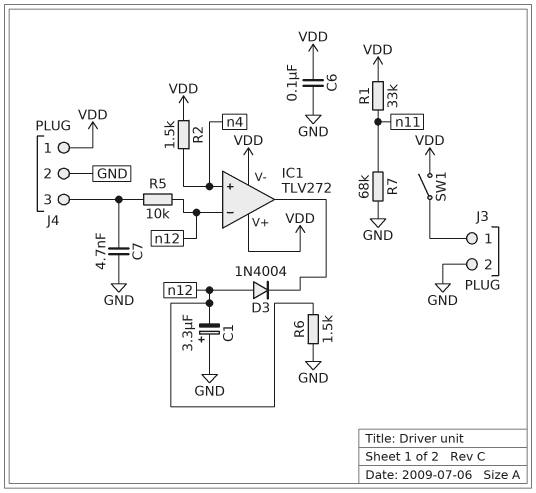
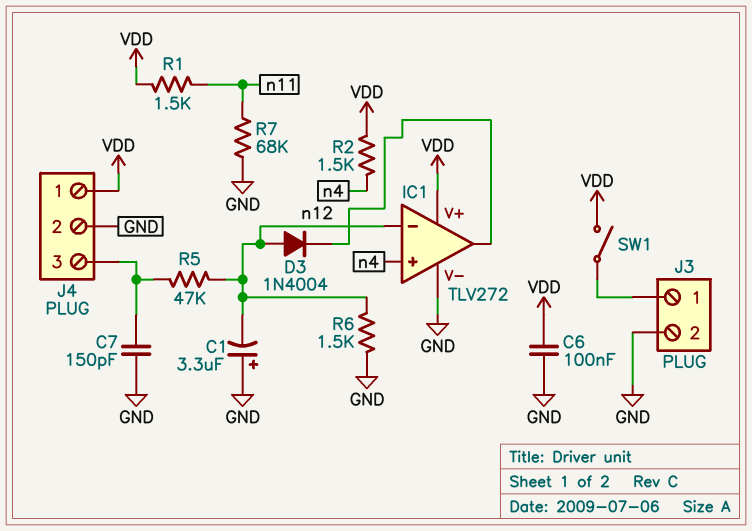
C7: 4.7nF (GND, J4/3) -> 150pF (GND, J4/3)
IC1 pin V-: VDD -> GND
R1: 33k (VDD, n11) -> 1.5k (VDD, n11)
R5: 10k (J4/3, n12) -> 47k (J4/3, n12)

